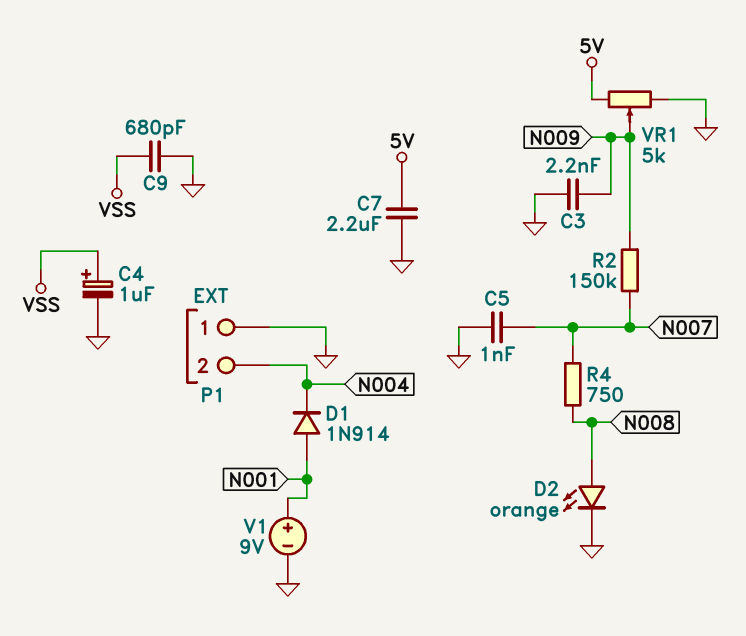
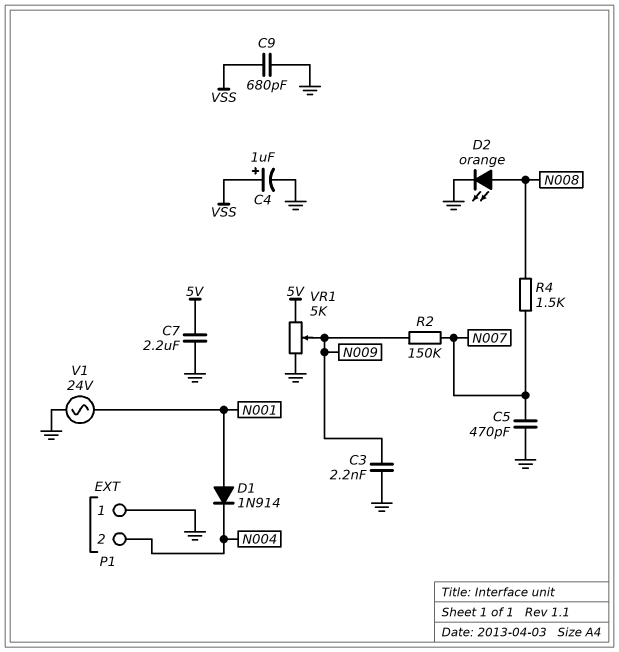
C5: 1nF (GND, N007) -> 470pF (GND, N007)
R4: 750 (N007, N008) -> 1.5k (N007, N008)
V1: 9V (plus N001, minus GND) -> AC 24V (GND, N001)

